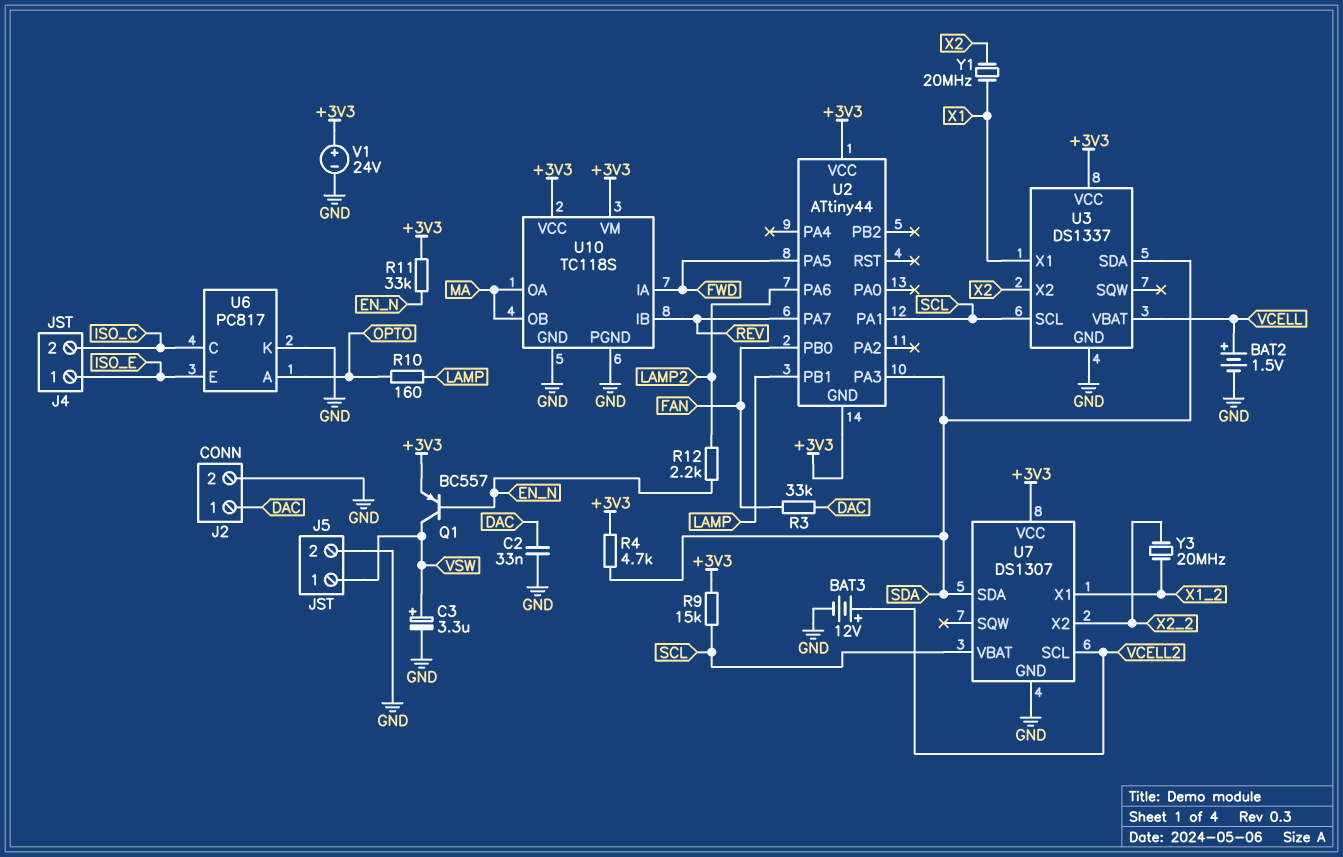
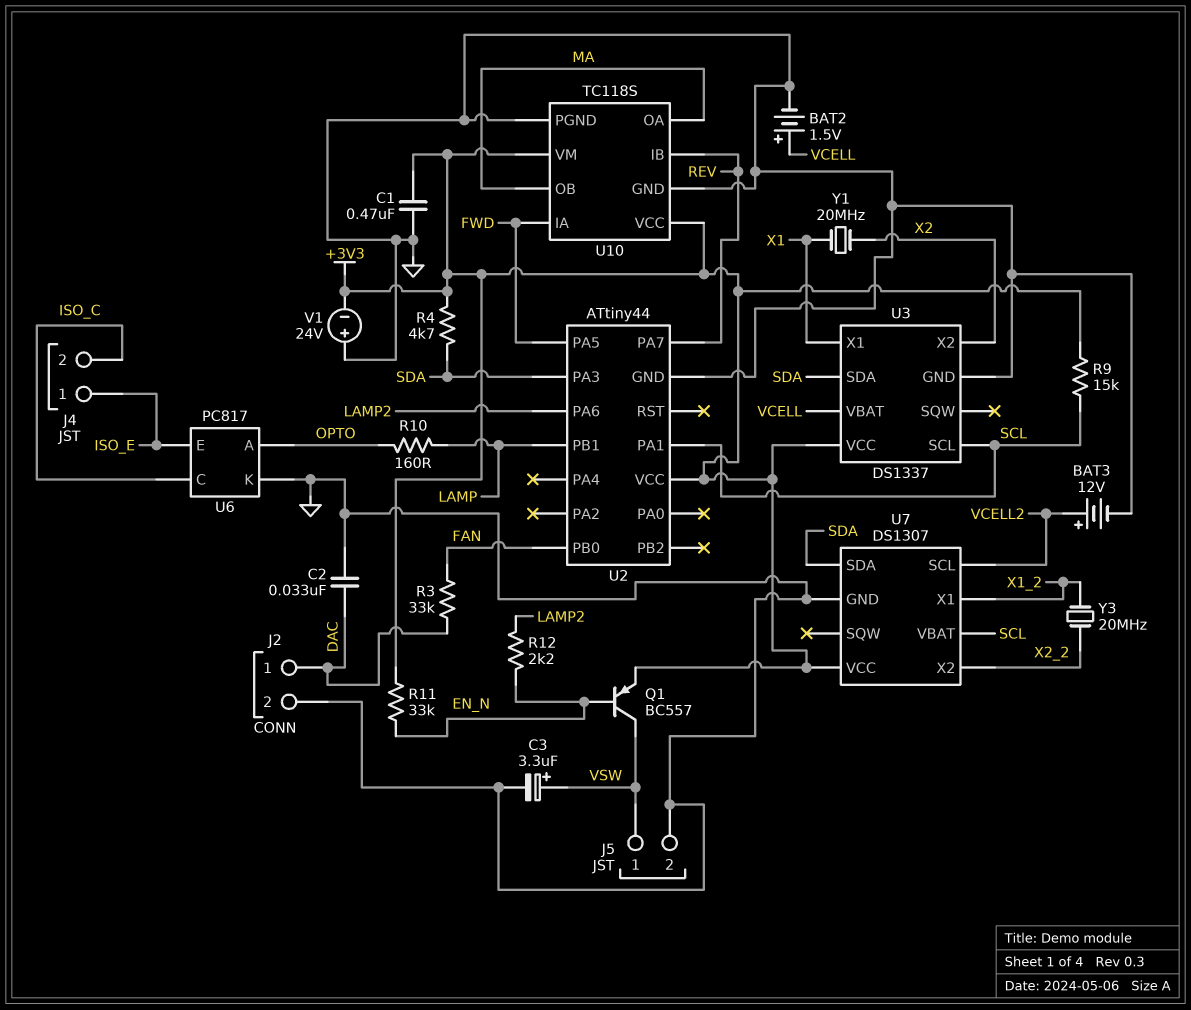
C1: none -> 470nF (+3V3, GND)
U2 pin GND: +3V3 -> GND
V1: 24V (plus +3V3, minus GND) -> 24V (plus GND, minus +3V3)

